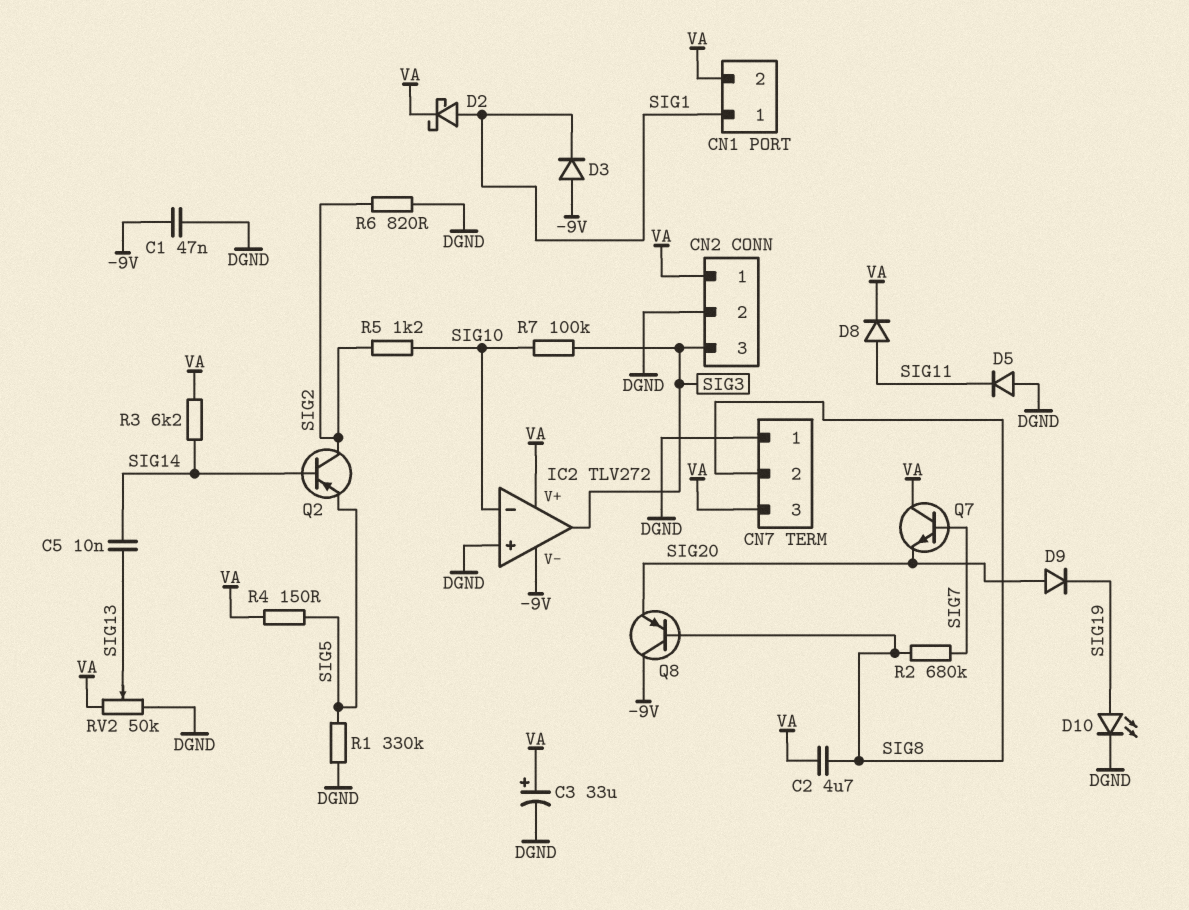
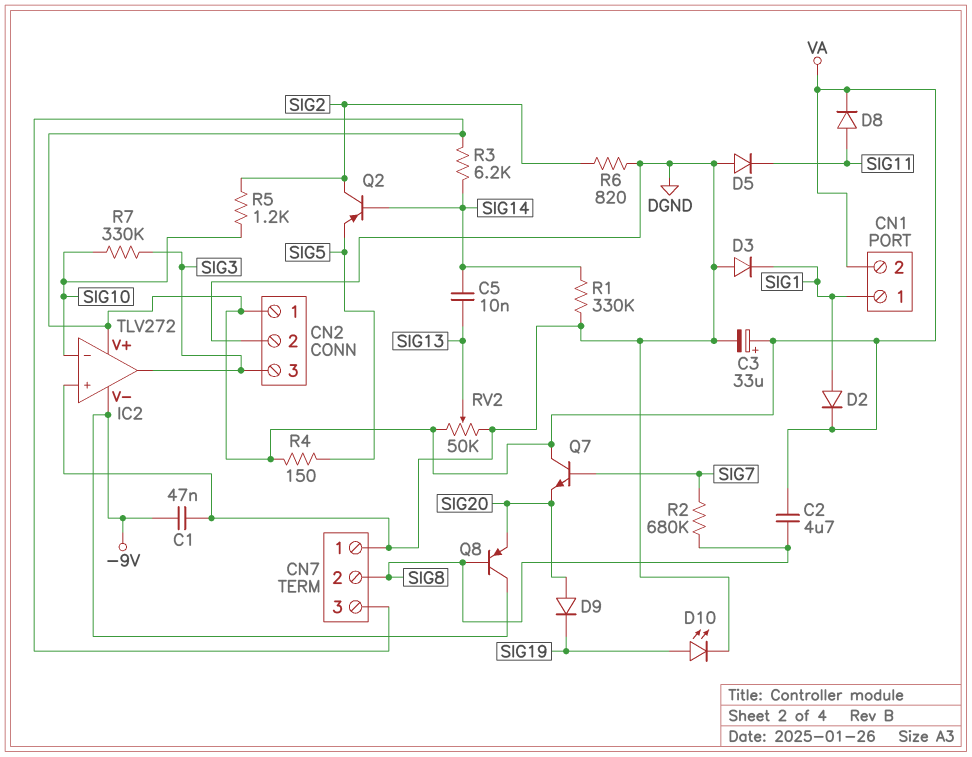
D2: schottky (A SIG1, K VA) -> diode (A SIG1, K VA)
D3: diode (A -9V, K SIG1) -> diode (A DGND, K SIG1)
R1: 330k (DGND, SIG5) -> 330k (DGND, SIG14)
R7: 100k (SIG3, SIG10) -> 330k (SIG3, SIG10)

